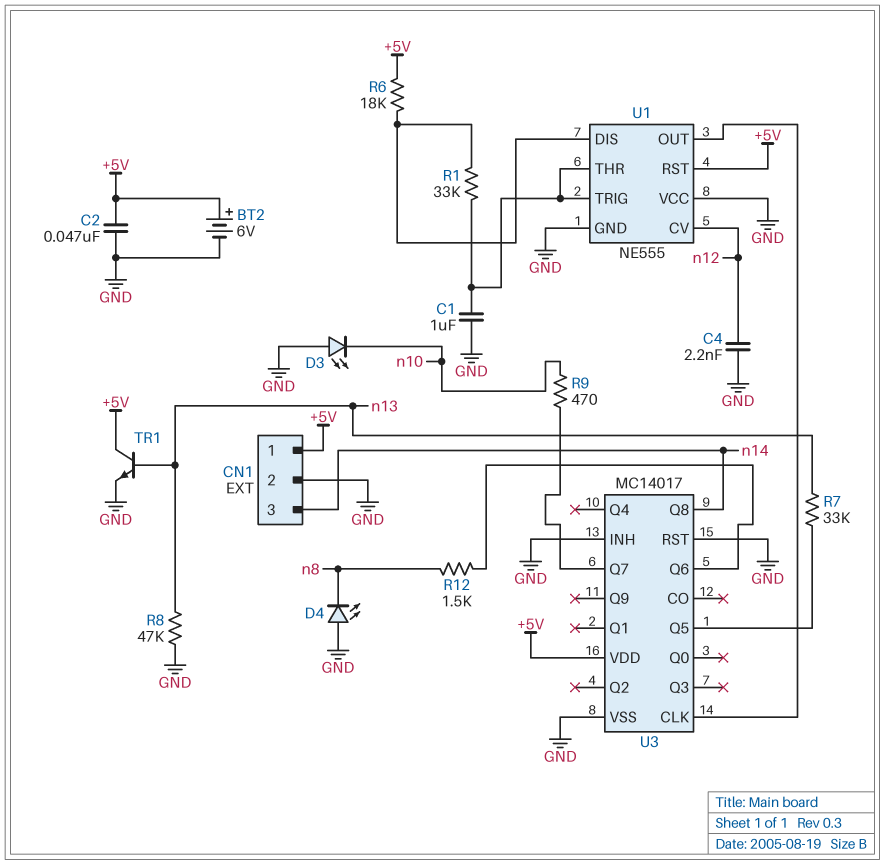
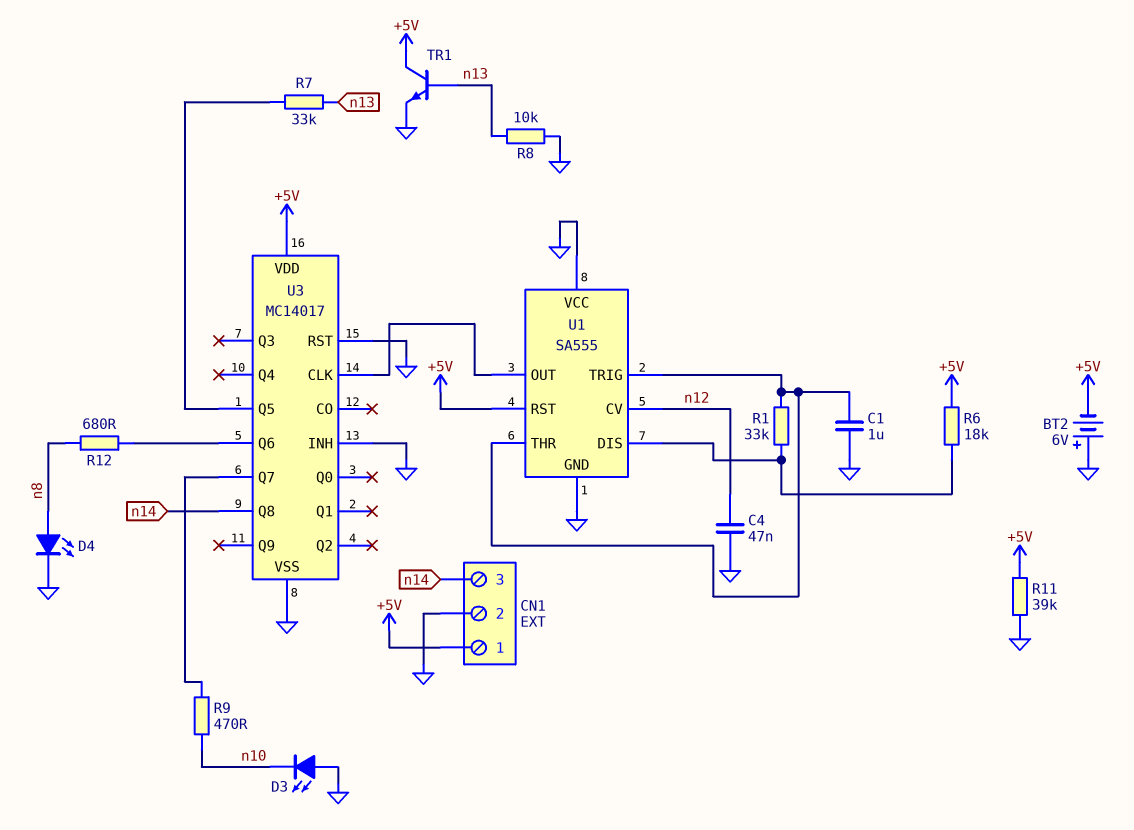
BT2: 6V (plus +5V, minus GND) -> 6V (plus GND, minus +5V)
C2: 47nF (+5V, GND) -> none
C4: 2.2nF (GND, n12) -> 47nF (GND, n12)
D4: LED (A GND, K n8) -> LED (A n8, K GND)
R8: 47k (GND, n13) -> 10k (GND, n13)
R11: none -> 39k (+5V, GND)
R12: 1.5k (U3/Q6, n8) -> 680 (U3/Q6, n8)
U1: NE555 -> SA555

